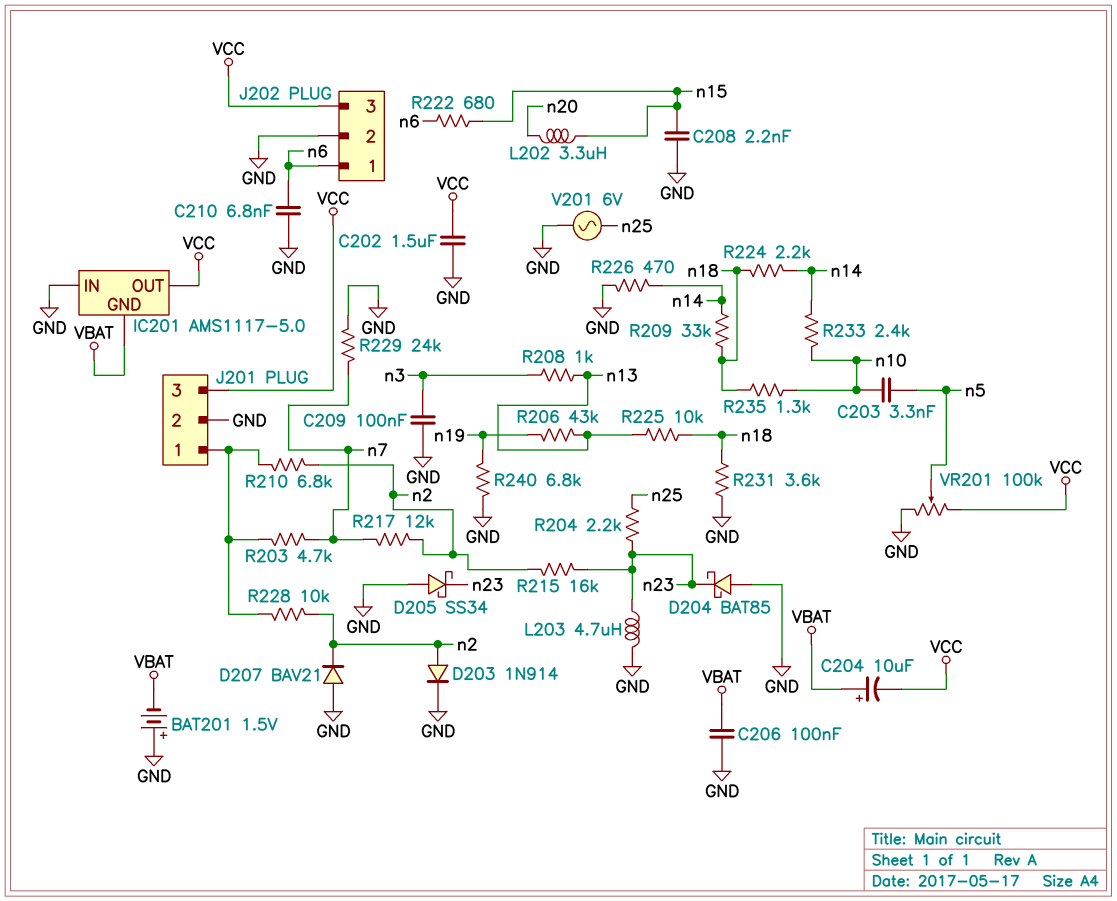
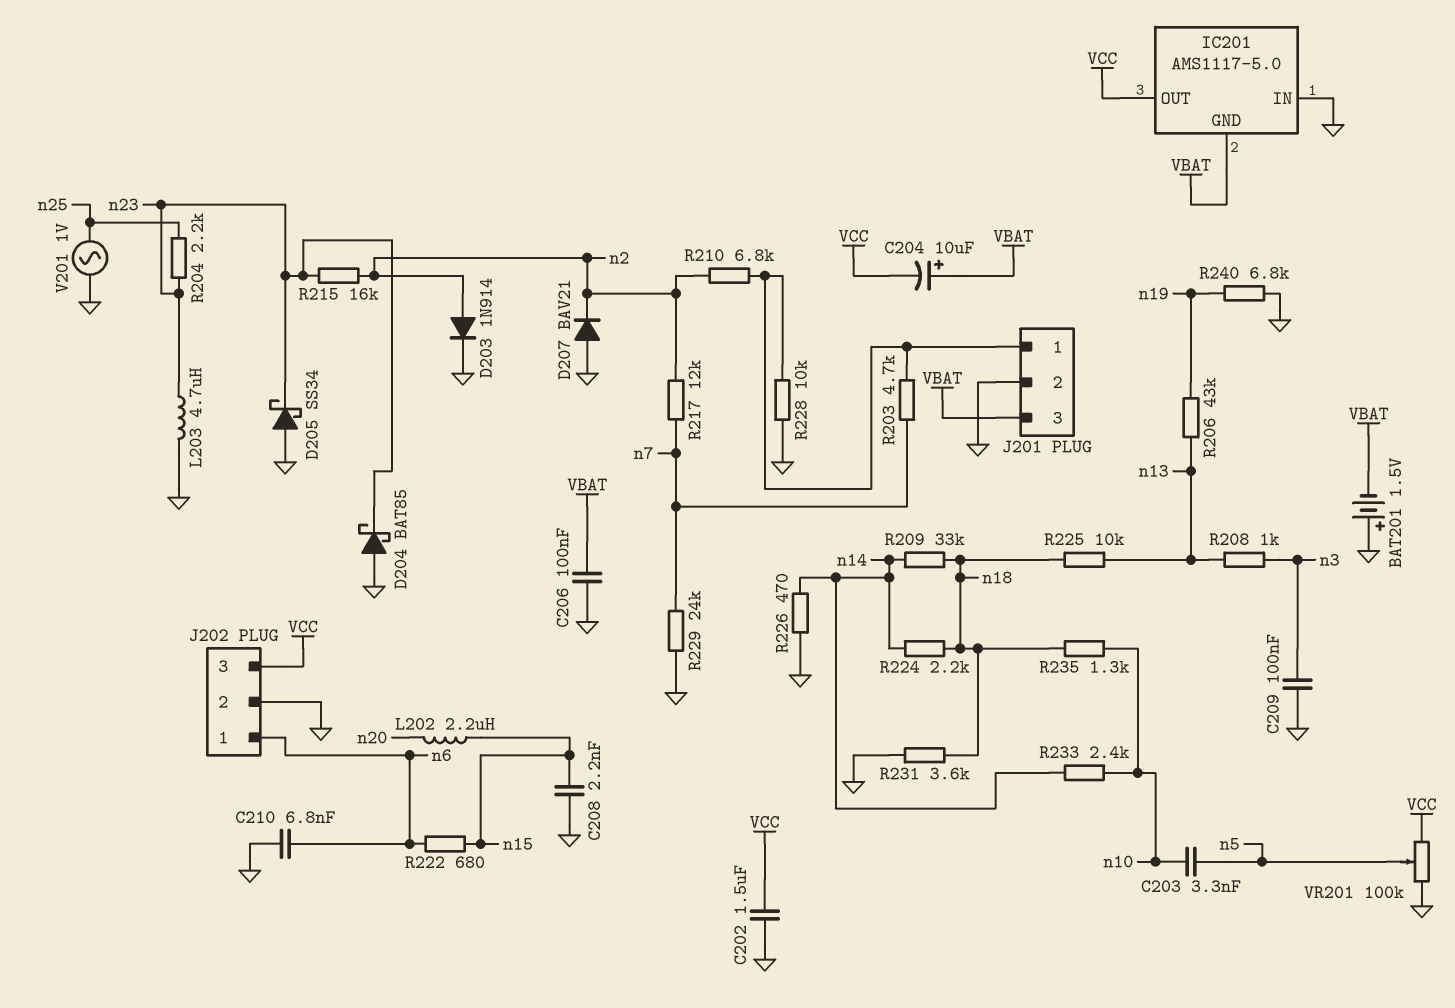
J201 pin 3: VCC -> VBAT
L202: 3.3uH (n15, n20) -> 2.2uH (n15, n20)
R228: 10k (J201/1, n2) -> 10k (GND, J201/1)
V201: AC 6V (GND, n25) -> AC 1V (GND, n25)

